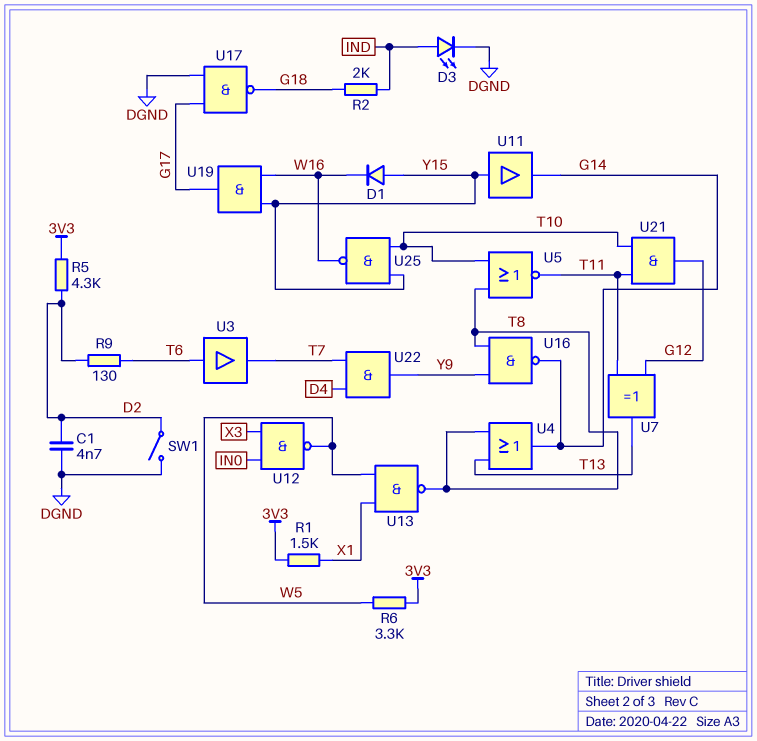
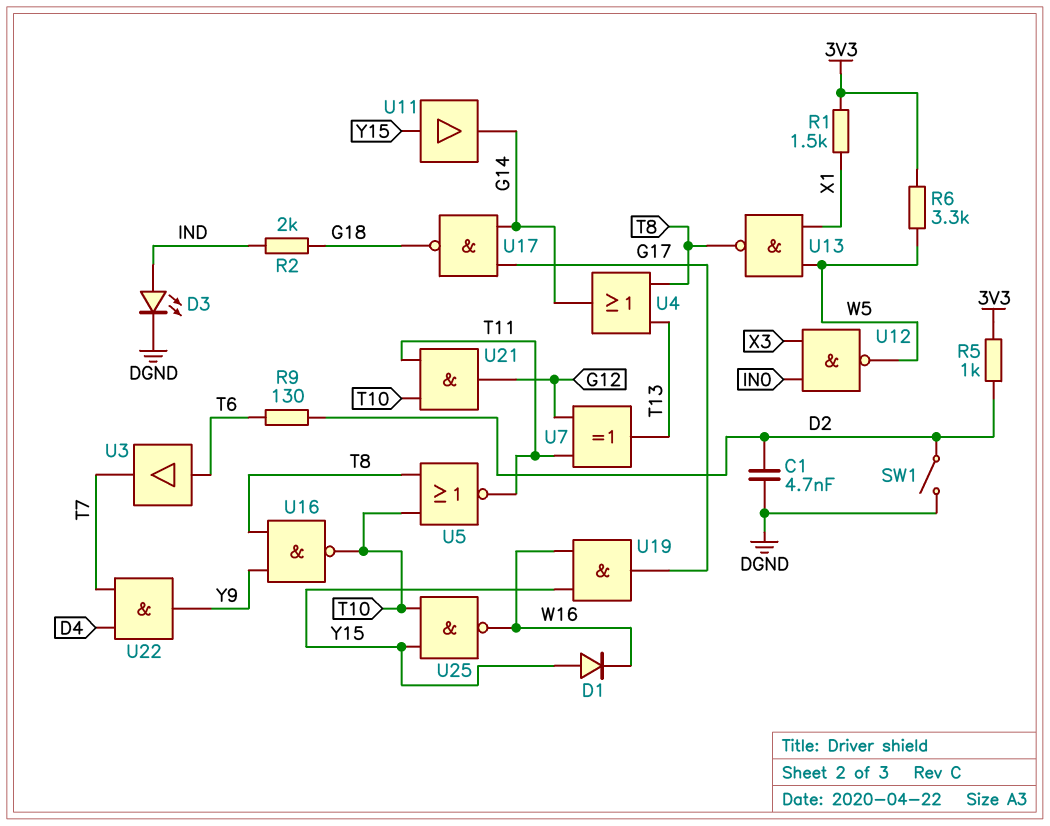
R5: 4.3k (3V3, D2) -> 1k (3V3, D2)
U16: NAND (in T8, in Y9, out G14) -> NAND (in T8, in Y9, out T10)
U17: NAND (in DGND, in G17, out G18) -> NAND (in G14, in G17, out G18)

